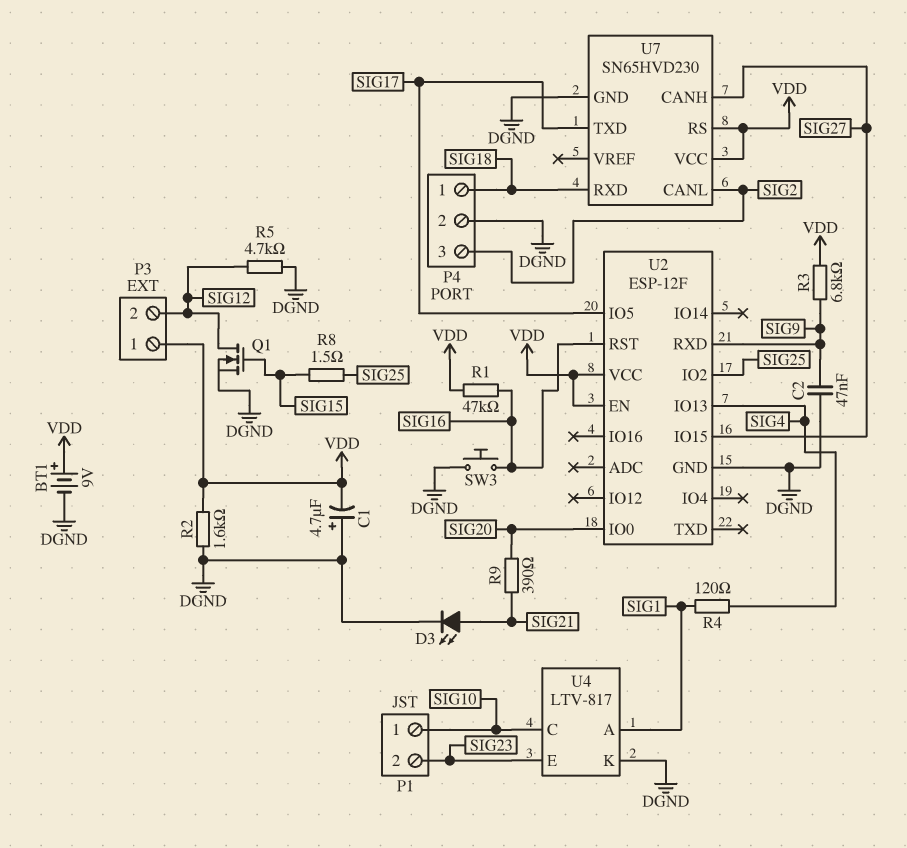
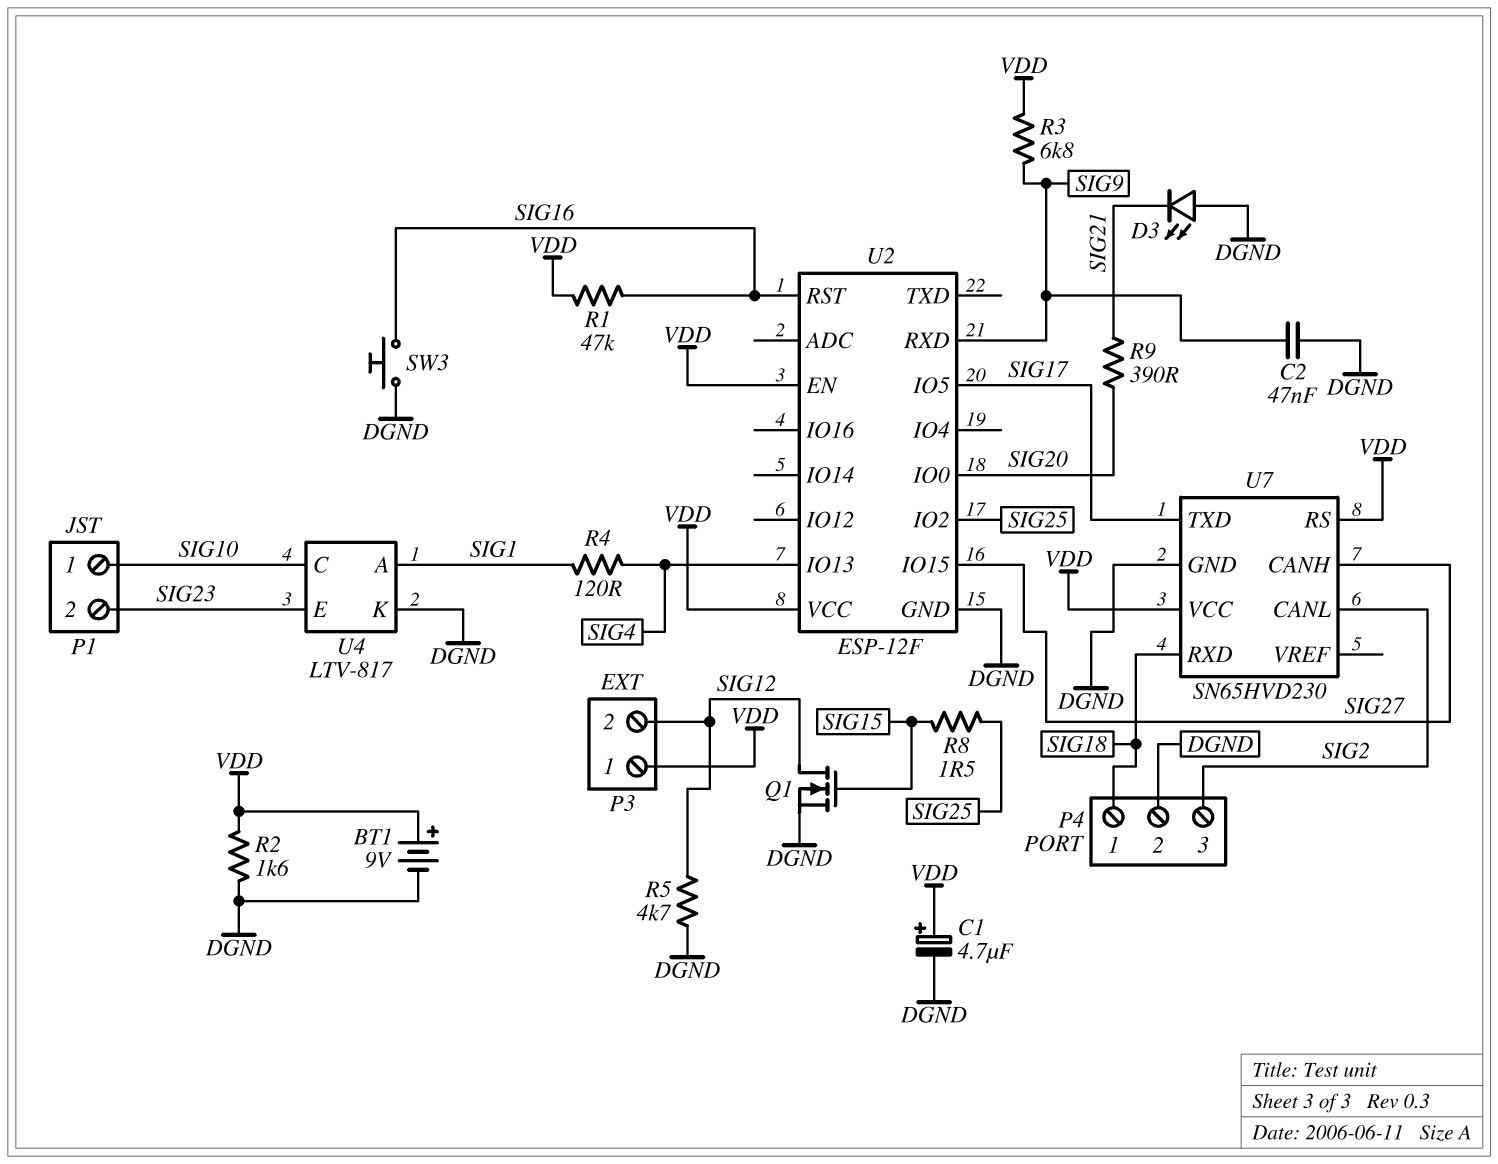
C1: 4.7uF (plus DGND, minus VDD) -> 4.7uF (plus VDD, minus DGND)
D3: LED (A SIG21, K DGND) -> LED (A DGND, K SIG21)

